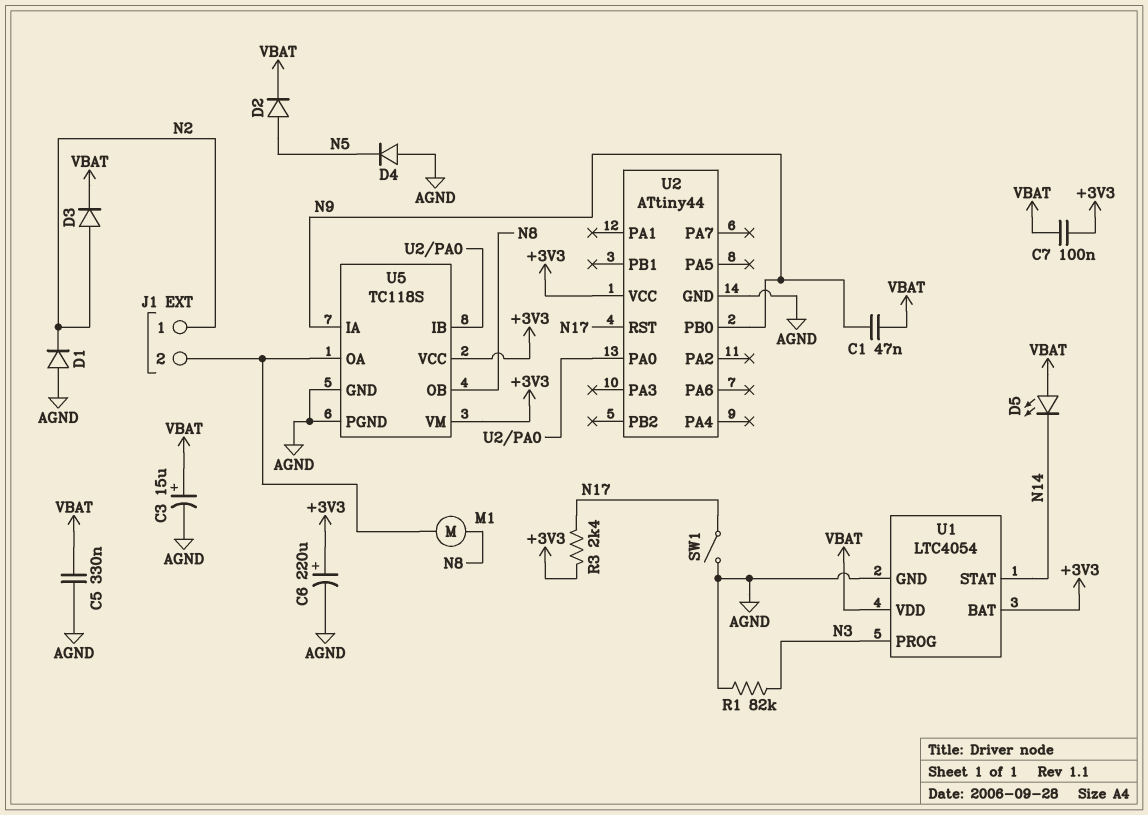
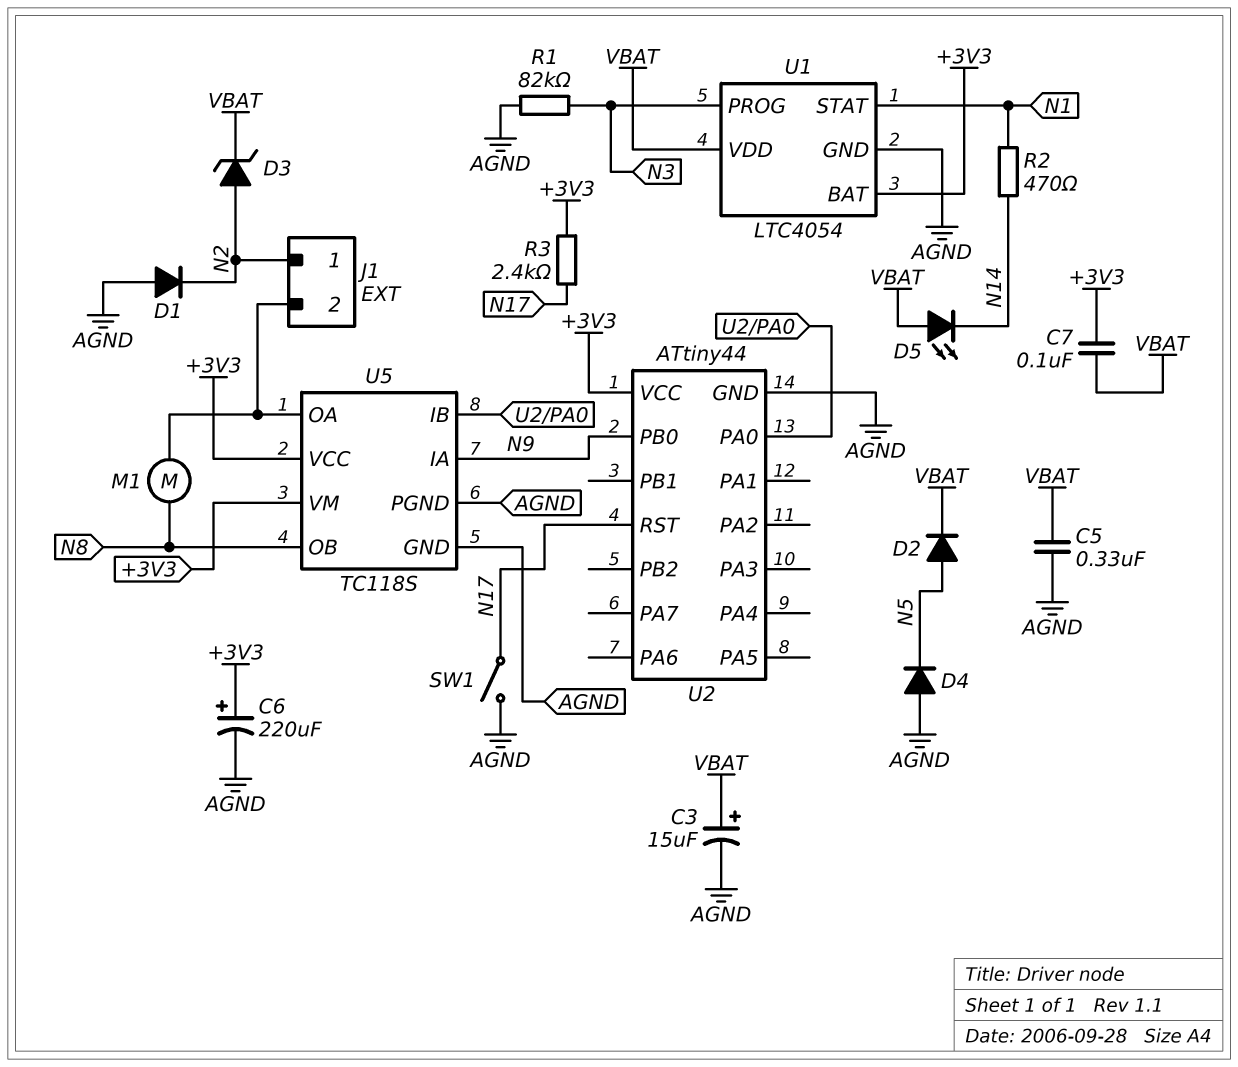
C1: 47nF (N9, VBAT) -> none
D3: diode (A N2, K VBAT) -> zener (A N2, K VBAT)
R2: none -> 470 (N1, N14)
U1 pin STAT: N14 -> N1

